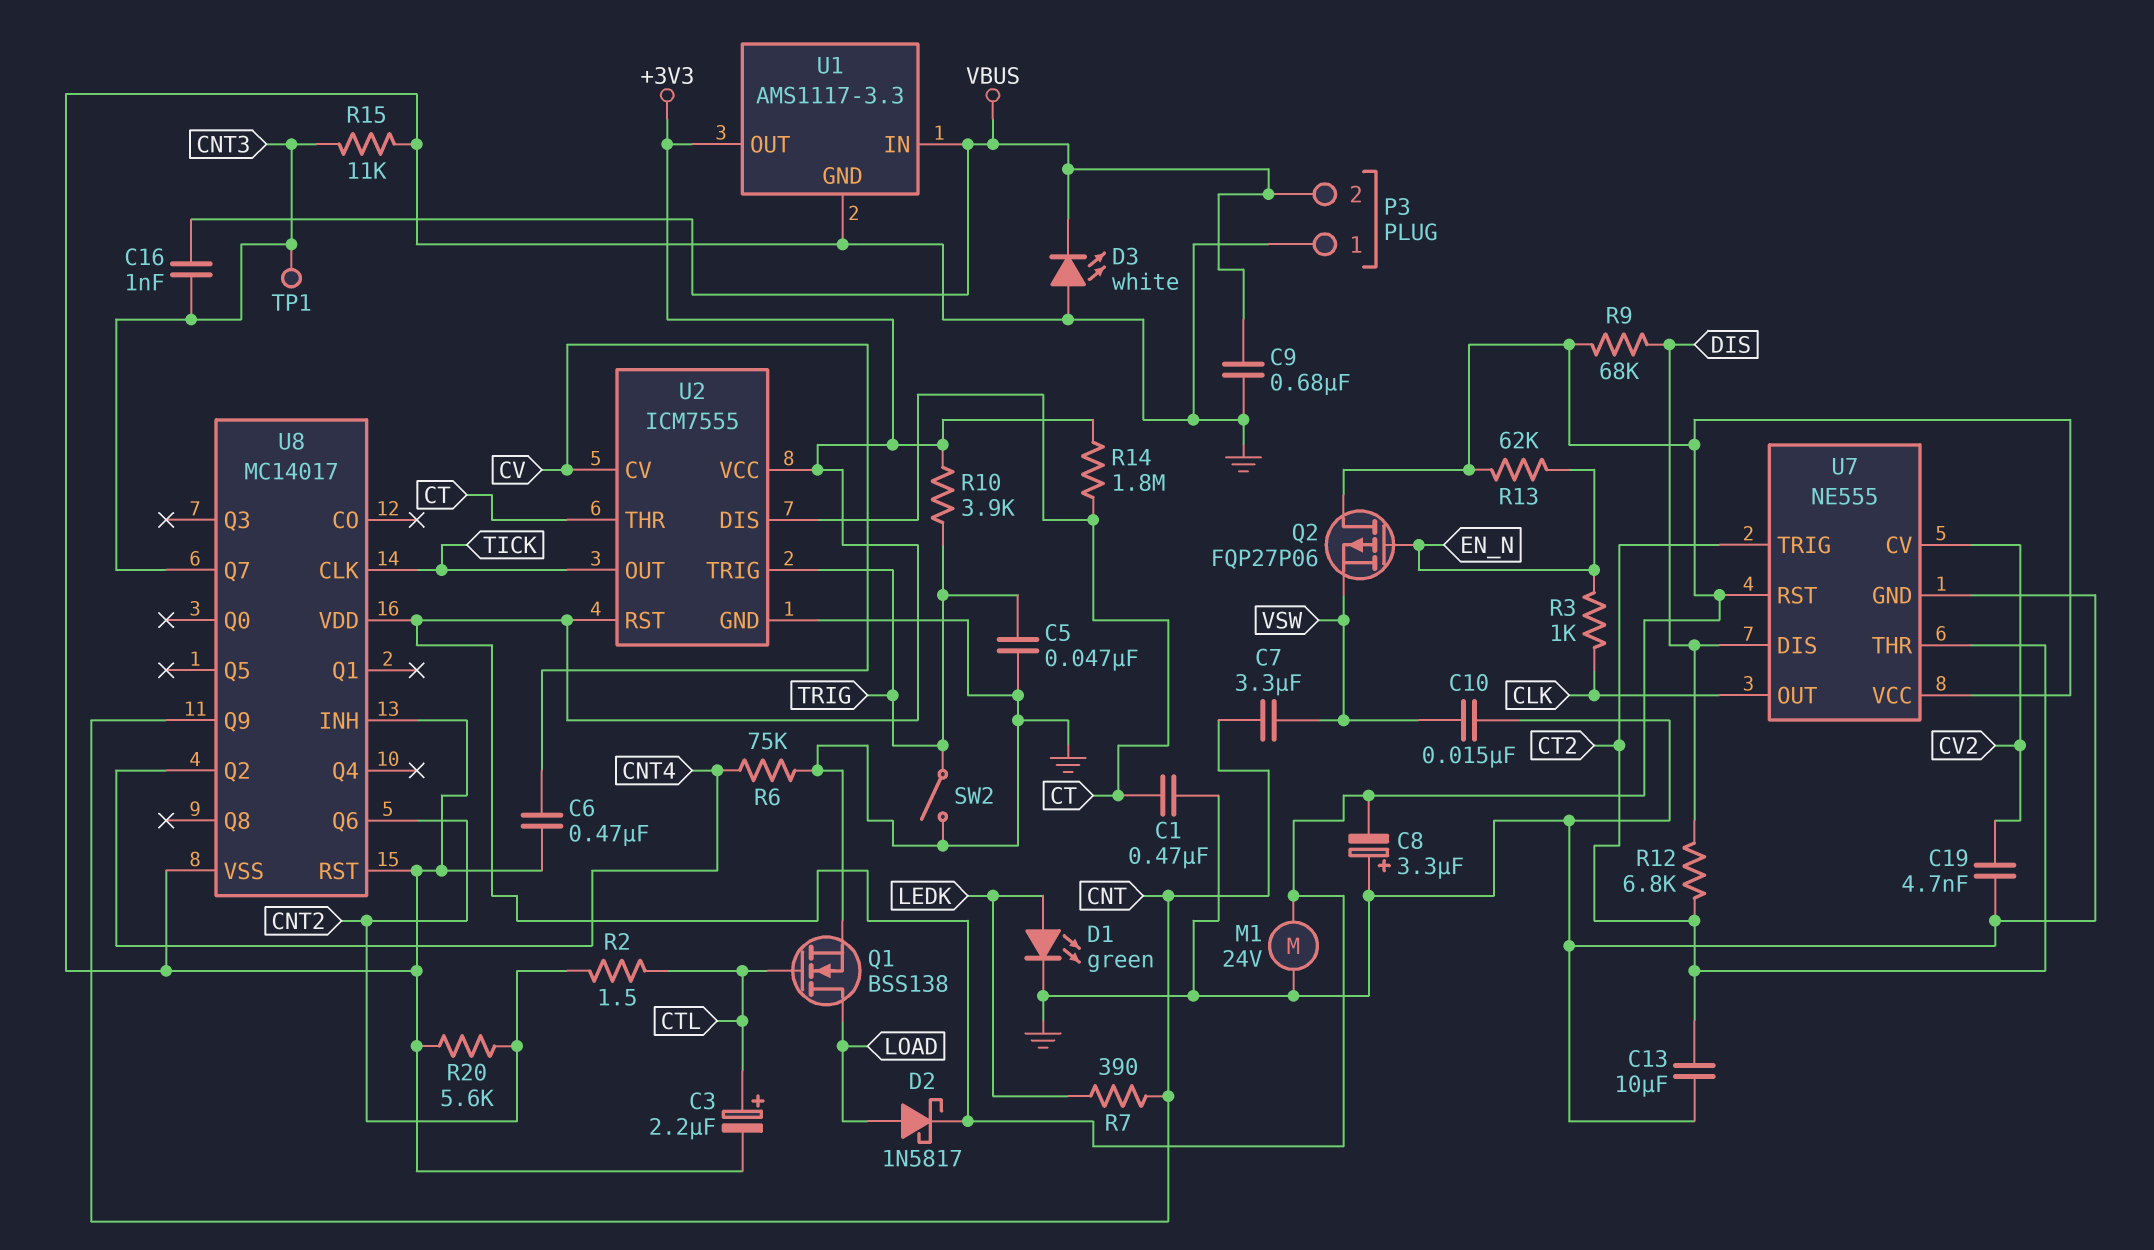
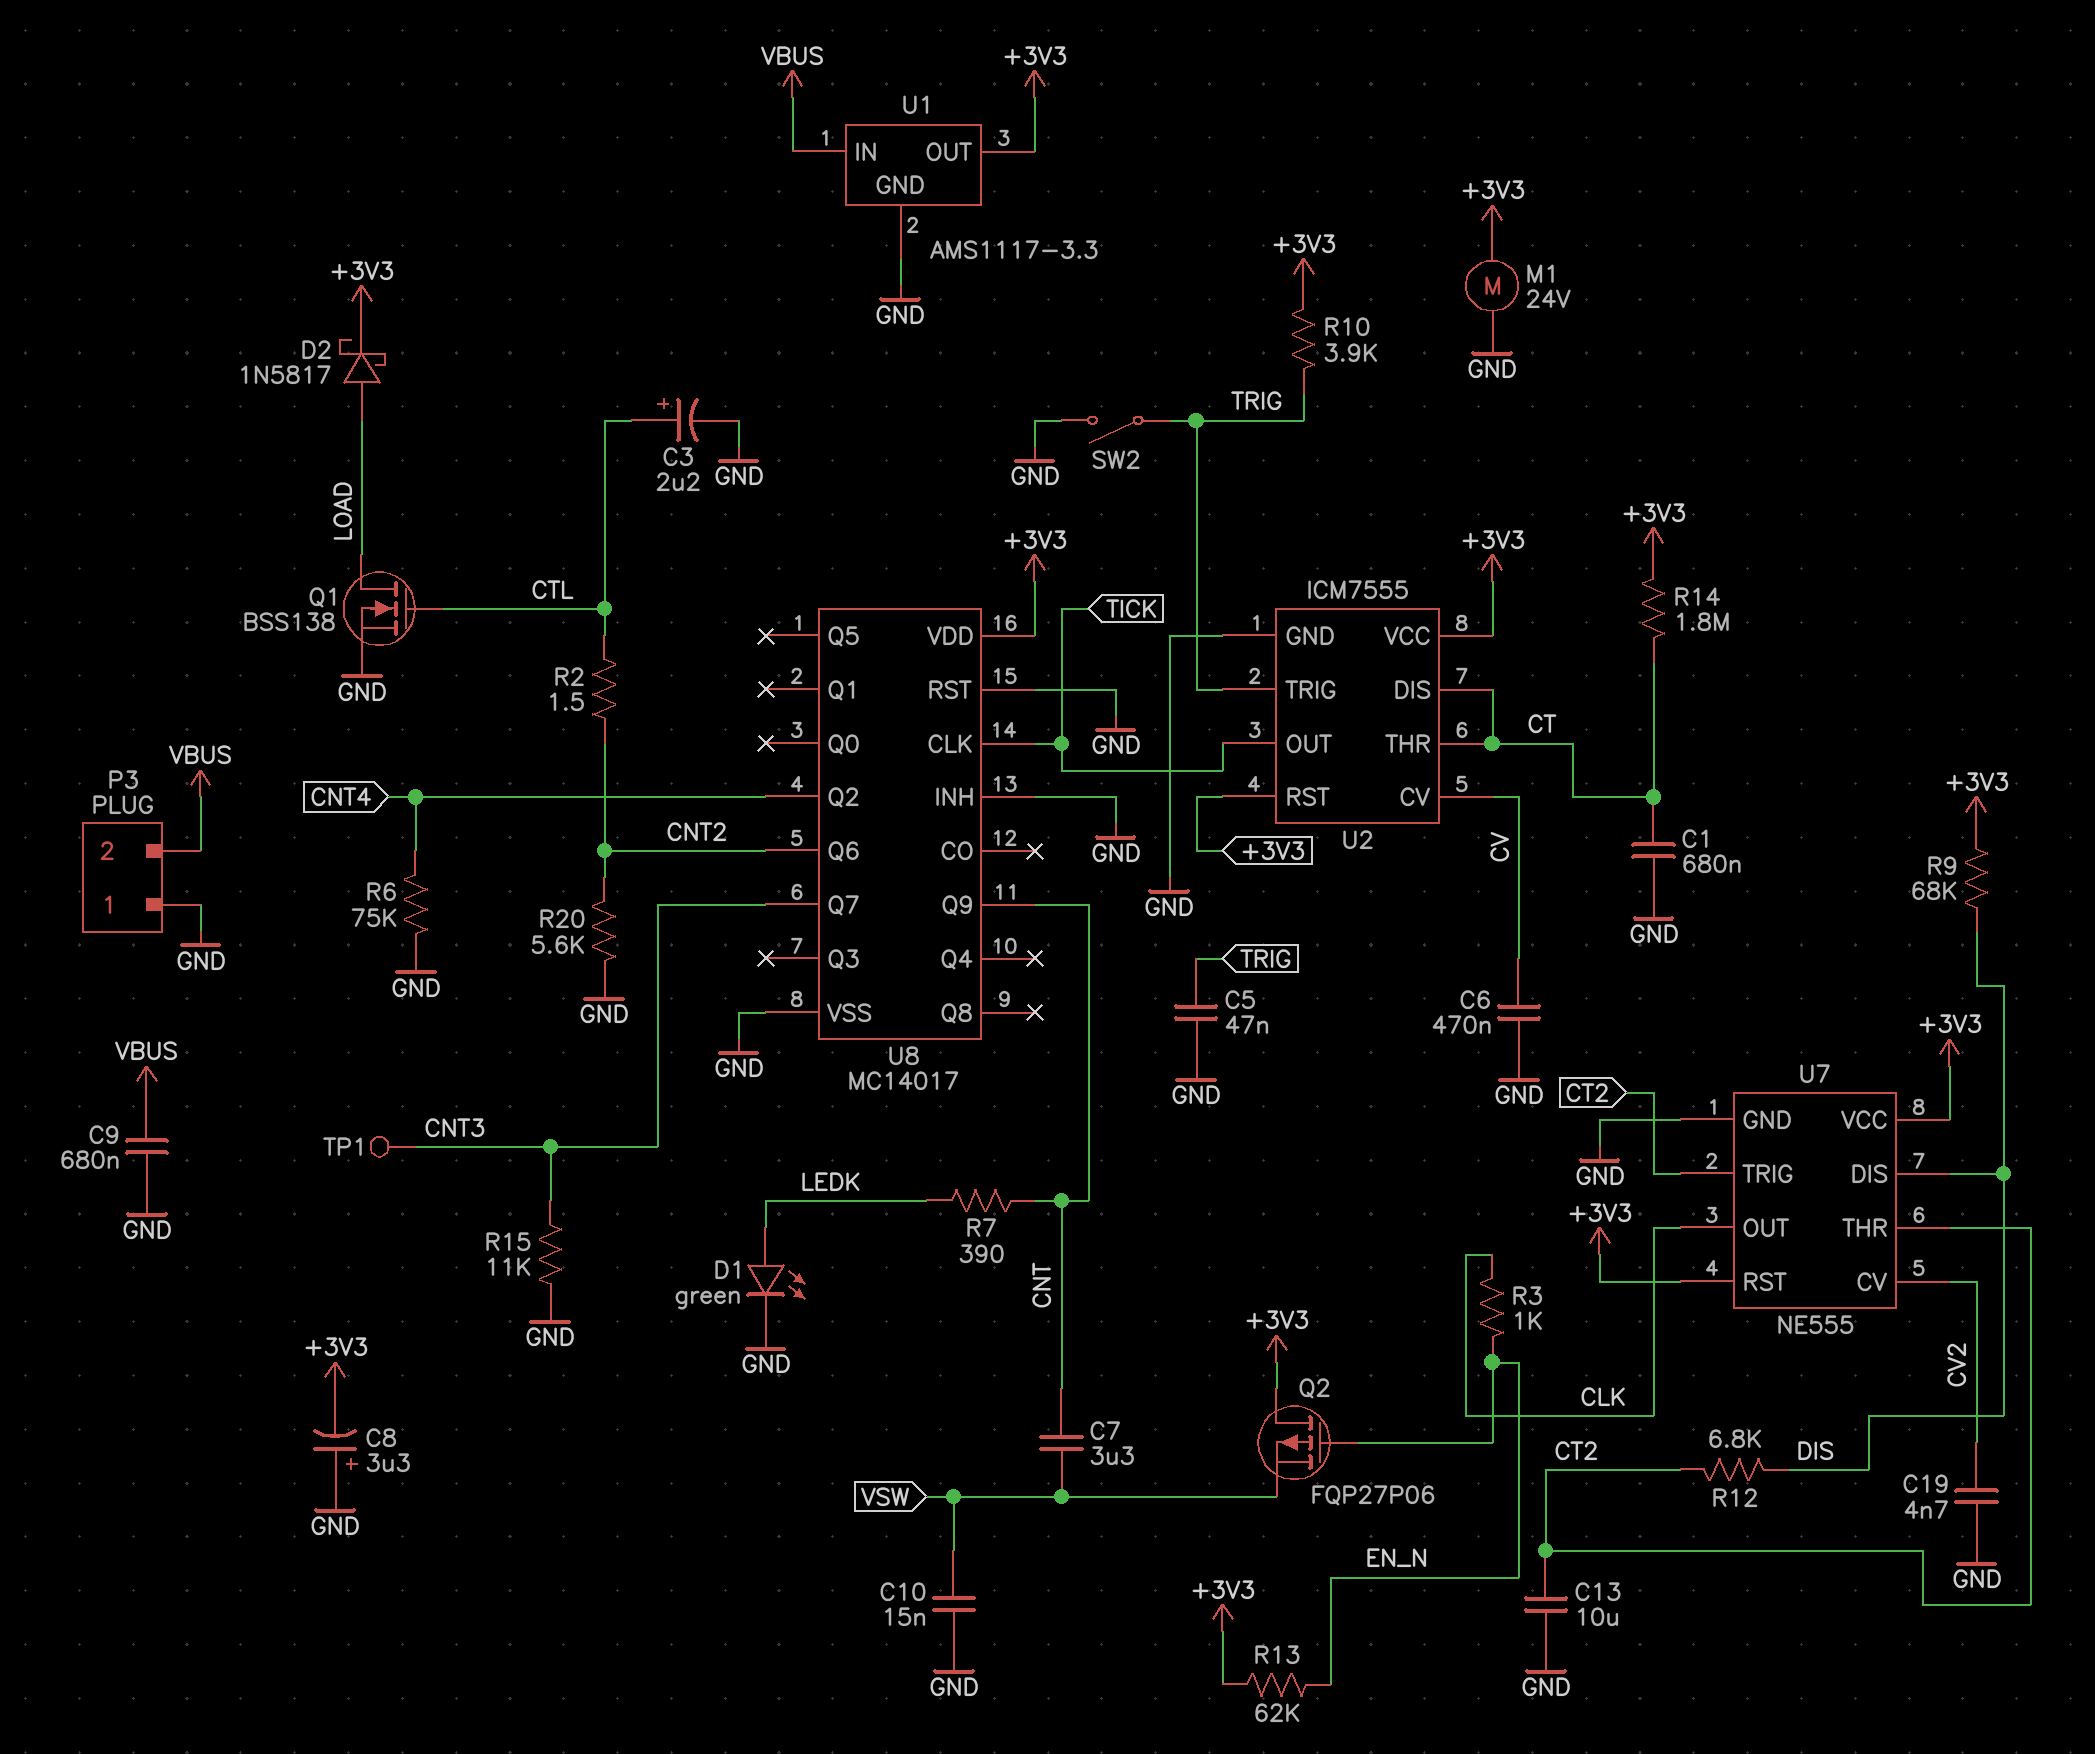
C1: 470nF (CT, GND) -> 680nF (CT, GND)
C16: 1nF (CNT3, VBUS) -> none
D3: LED white (A GND, K VBUS) -> none

